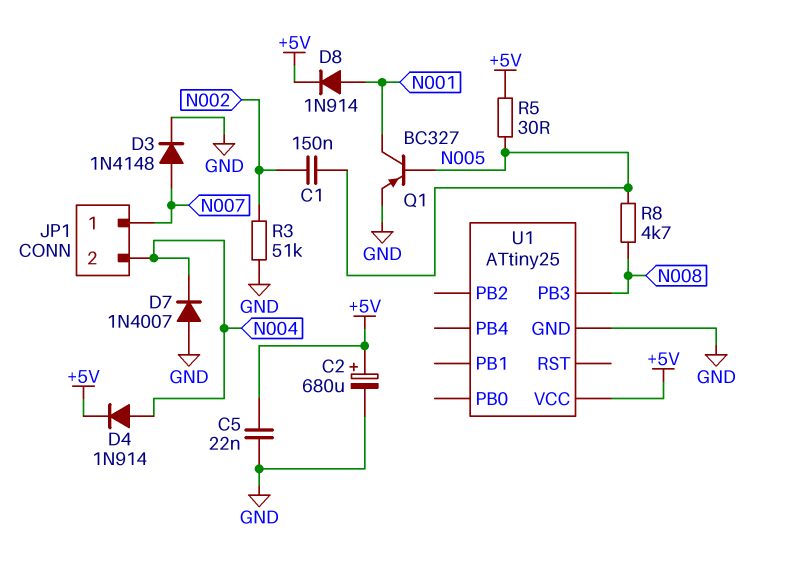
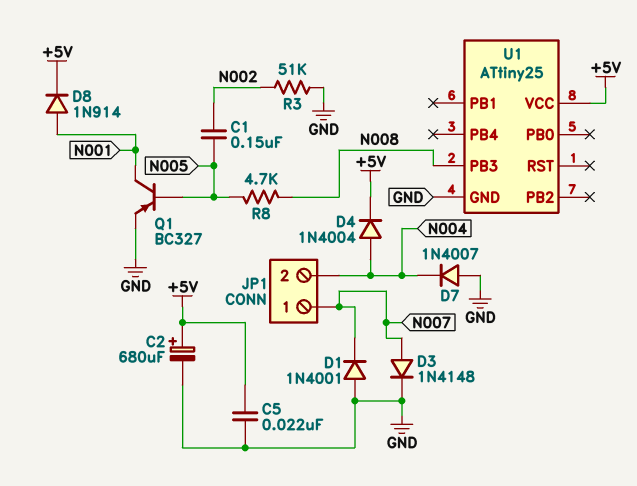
D1: none -> diode 1N4001 (A GND, K N007)
D4: diode 1N914 (A N004, K +5V) -> diode 1N4004 (A N004, K +5V)
R5: 30 (+5V, N005) -> none

